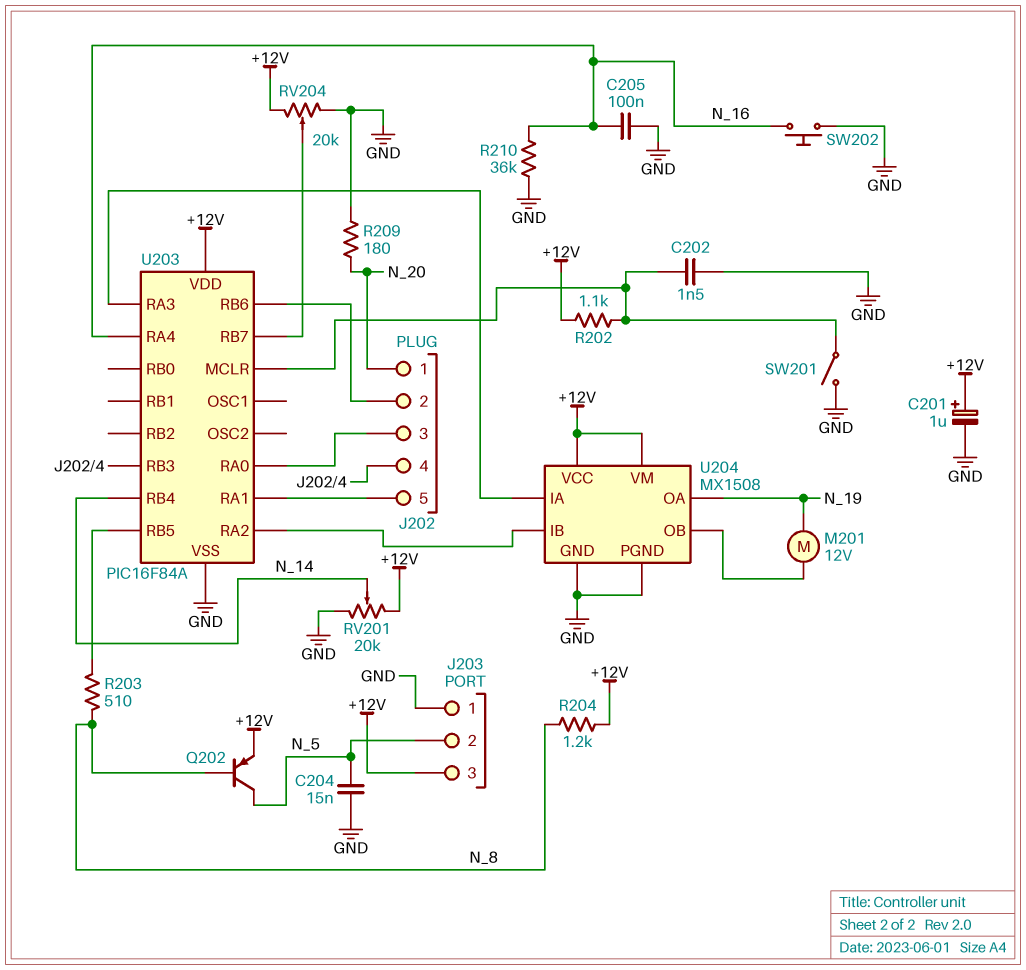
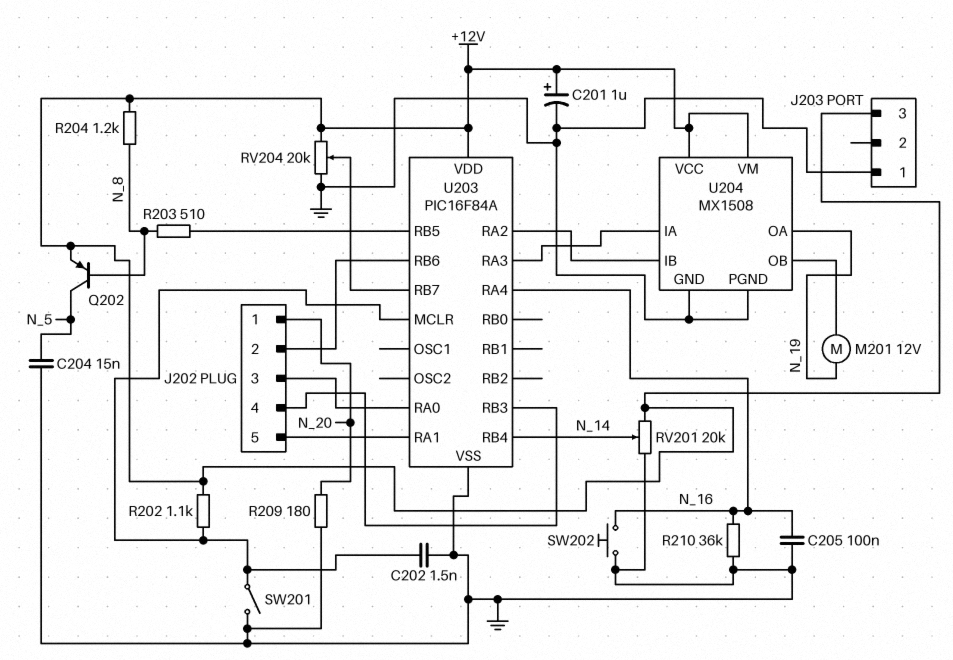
J203 pin 2: N_5 -> none

